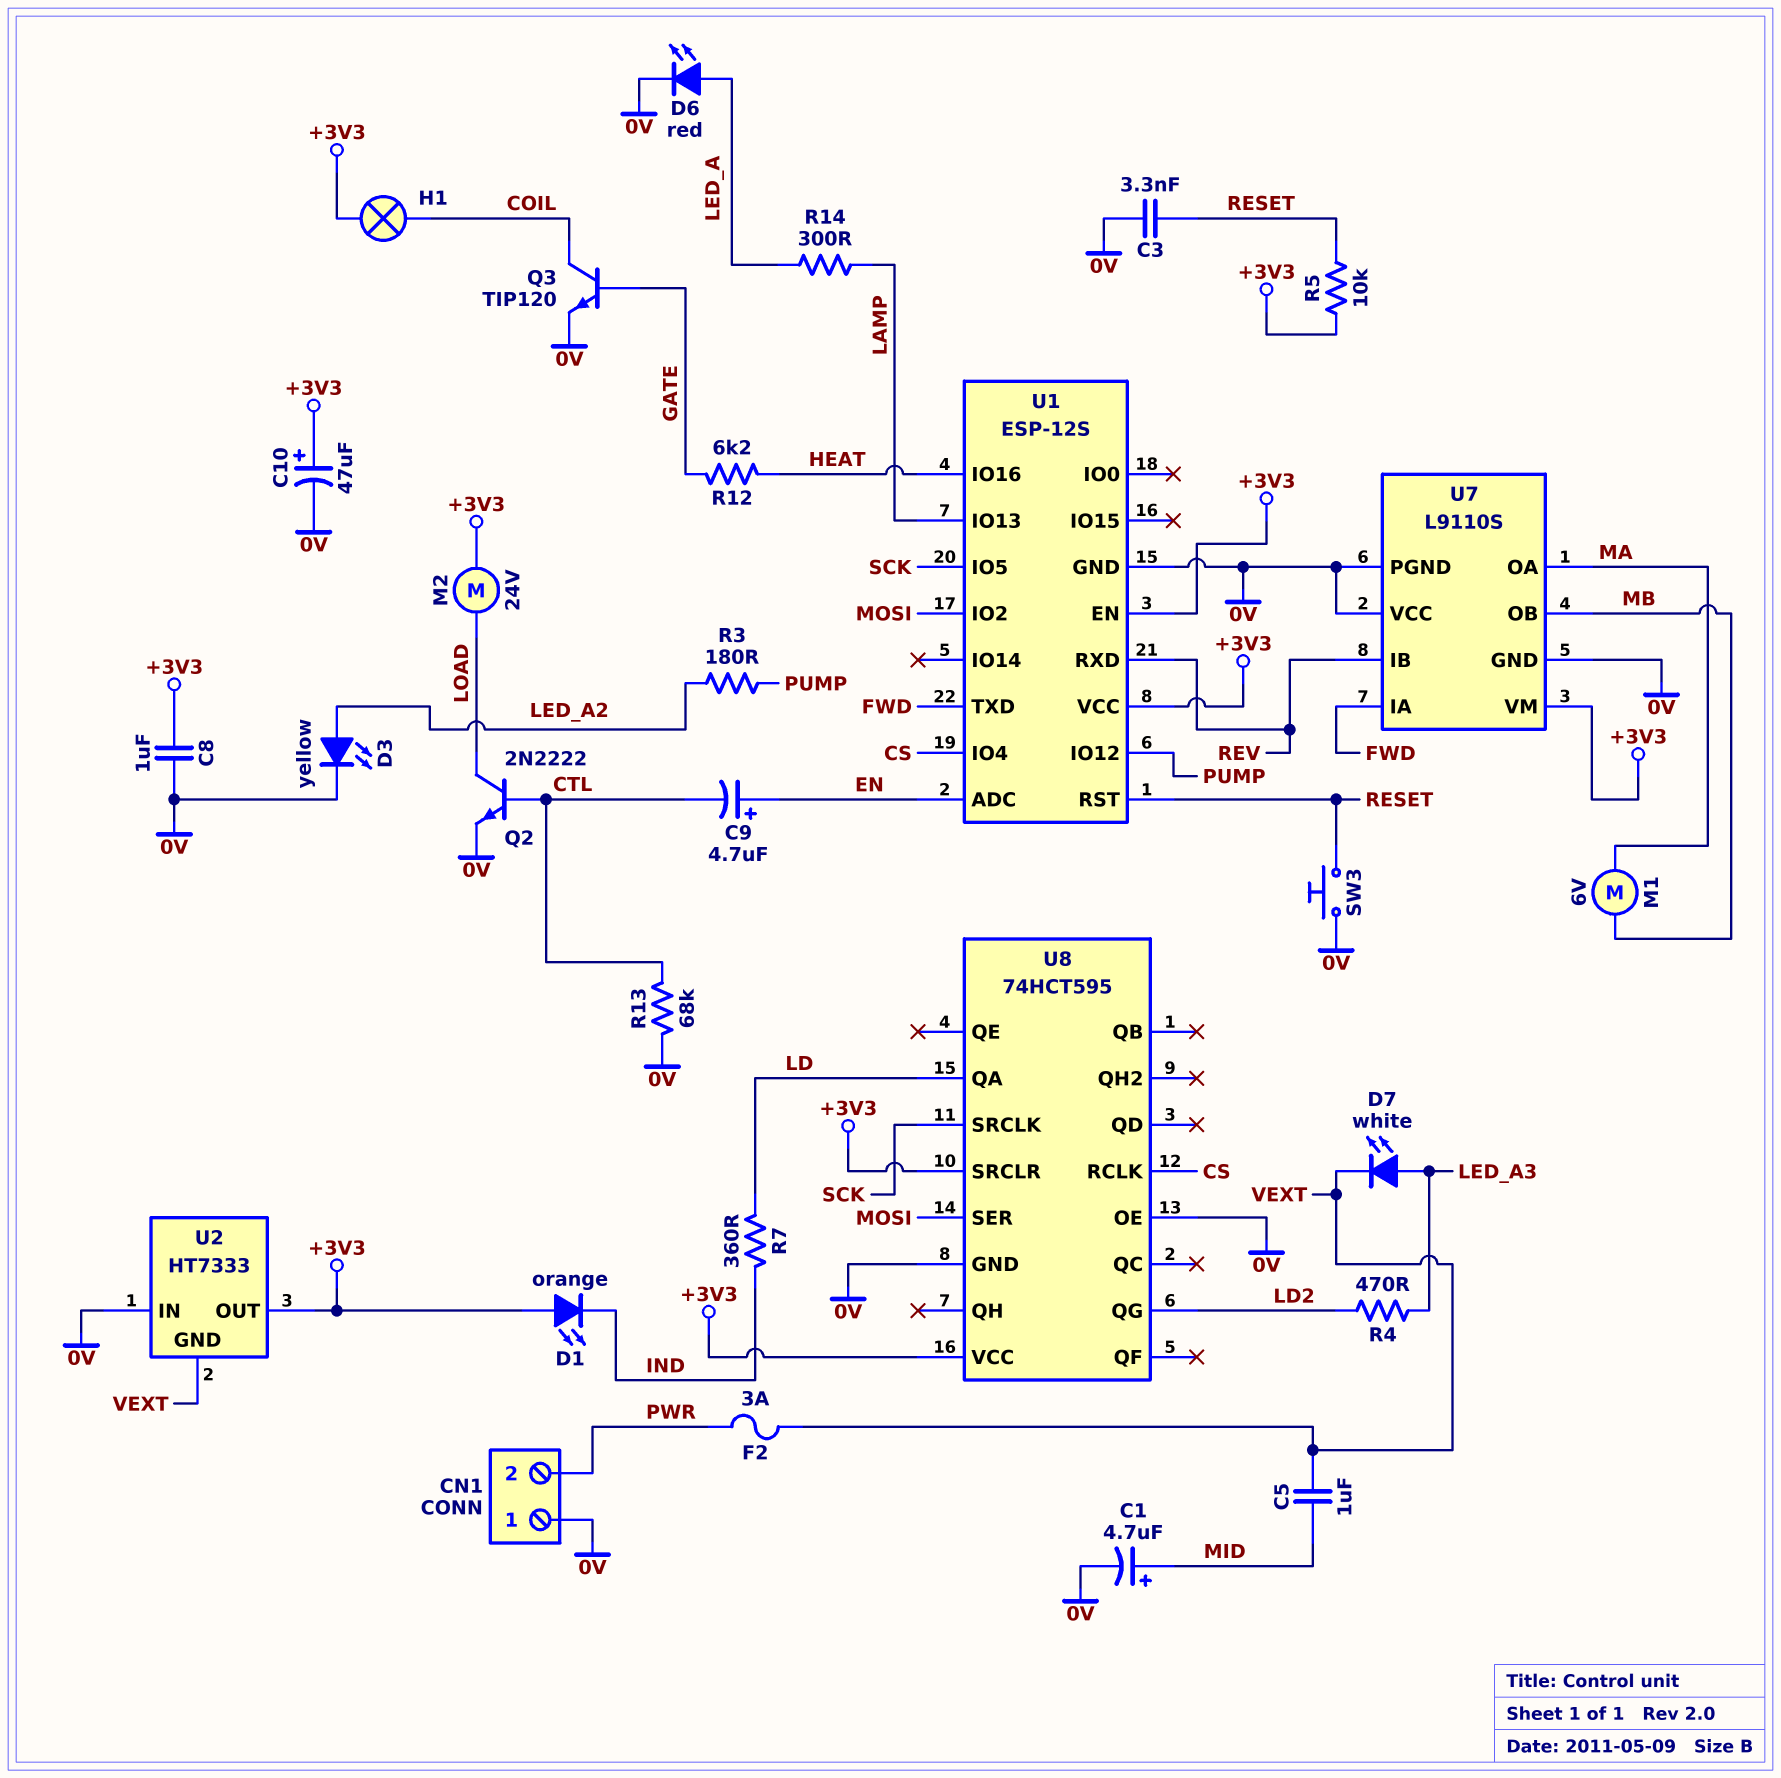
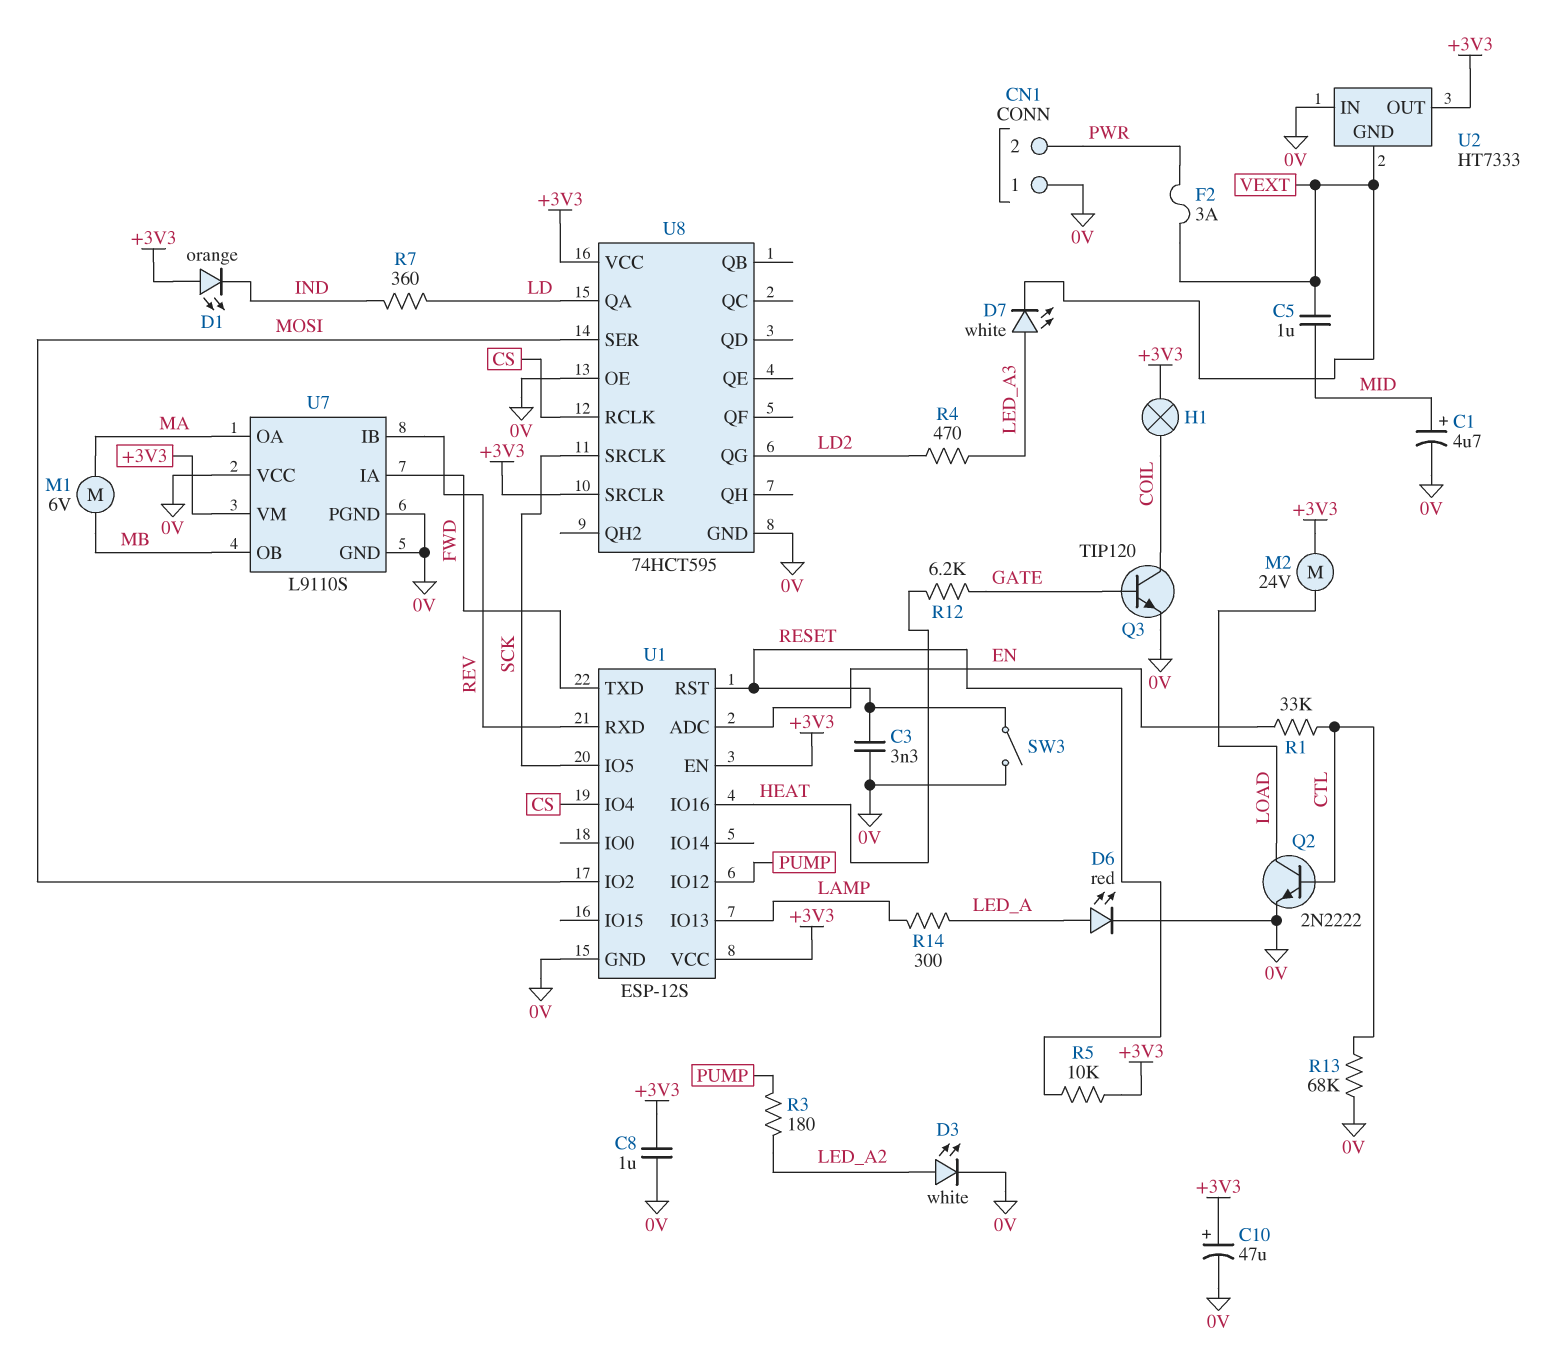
C9: 4.7uF (plus EN, minus CTL) -> none
D3: LED yellow (A LED_A2, K 0V) -> LED white (A LED_A2, K 0V)
R1: none -> 33k (CTL, EN)
SW3: button (0V, RESET) -> switch (0V, RESET)

